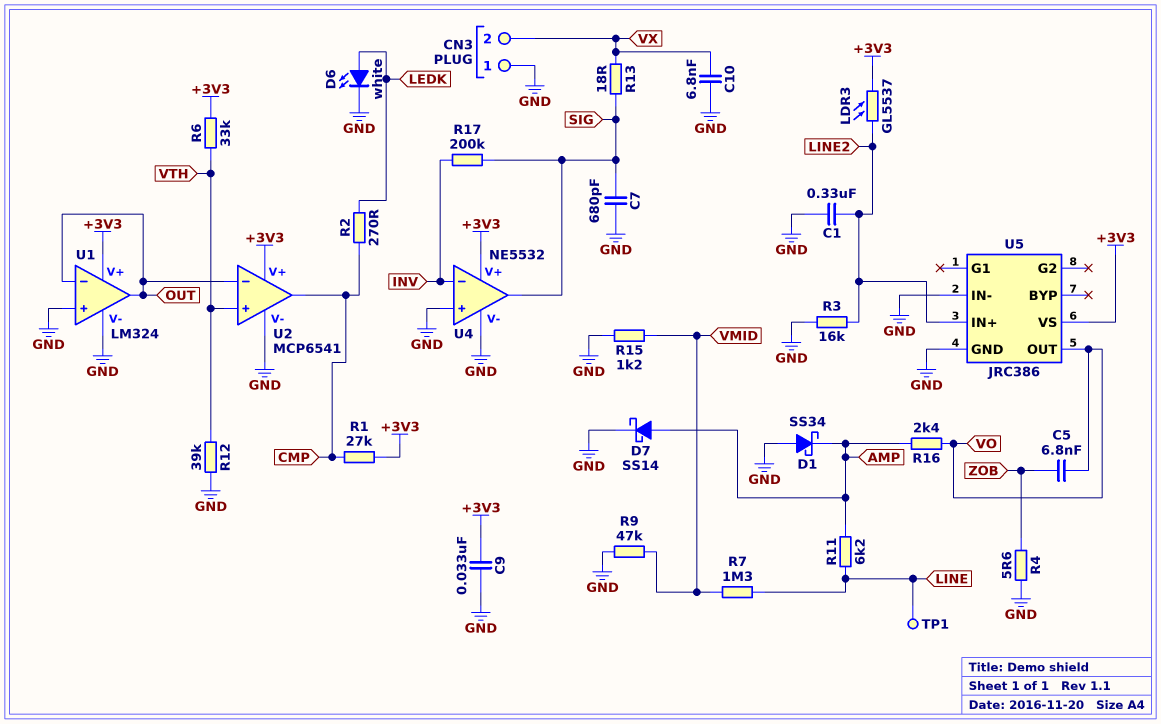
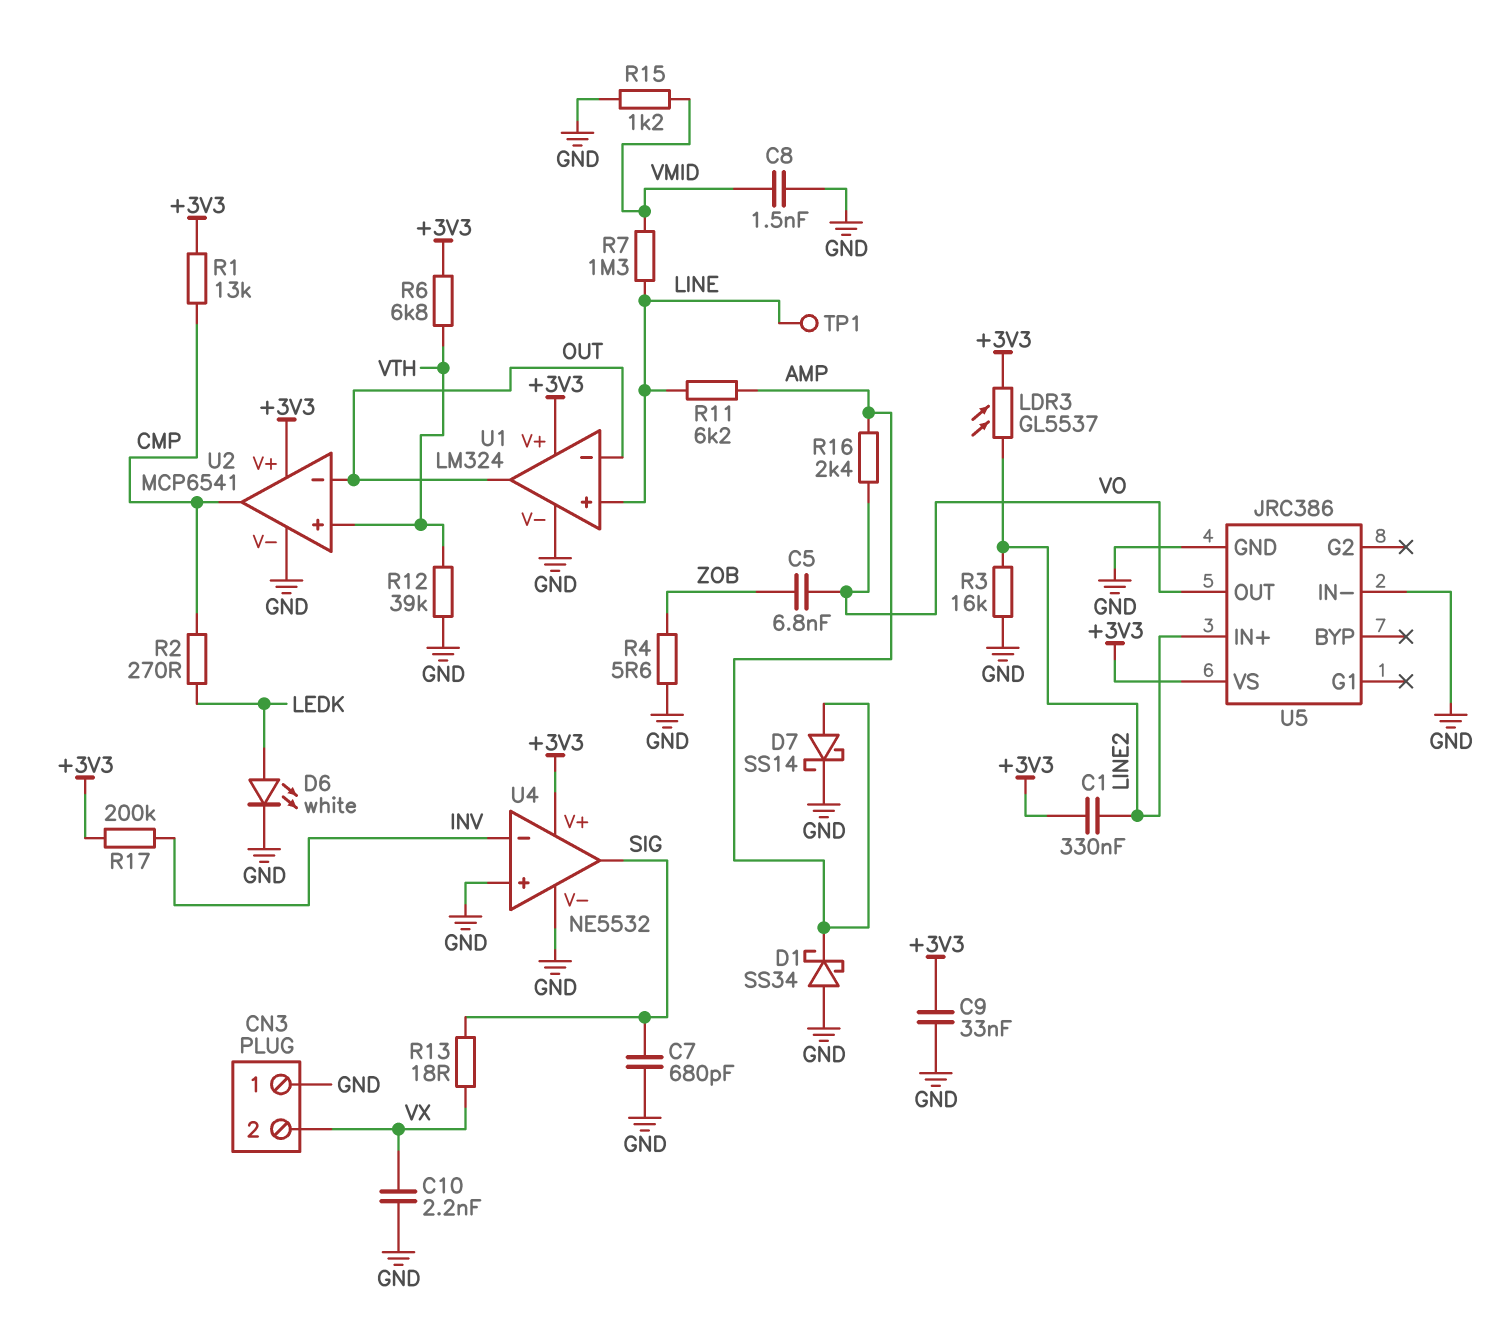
C1: 330nF (GND, LINE2) -> 330nF (+3V3, LINE2)
C8: none -> 1.5nF (GND, VMID)
C10: 6.8nF (GND, VX) -> 2.2nF (GND, VX)
R1: 27k (+3V3, CMP) -> 13k (+3V3, CMP)
R6: 33k (+3V3, VTH) -> 6.8k (+3V3, VTH)
R9: 47k (GND, VMID) -> none
R17: 200k (INV, SIG) -> 200k (+3V3, INV)
U1 pin in+: GND -> LINE

